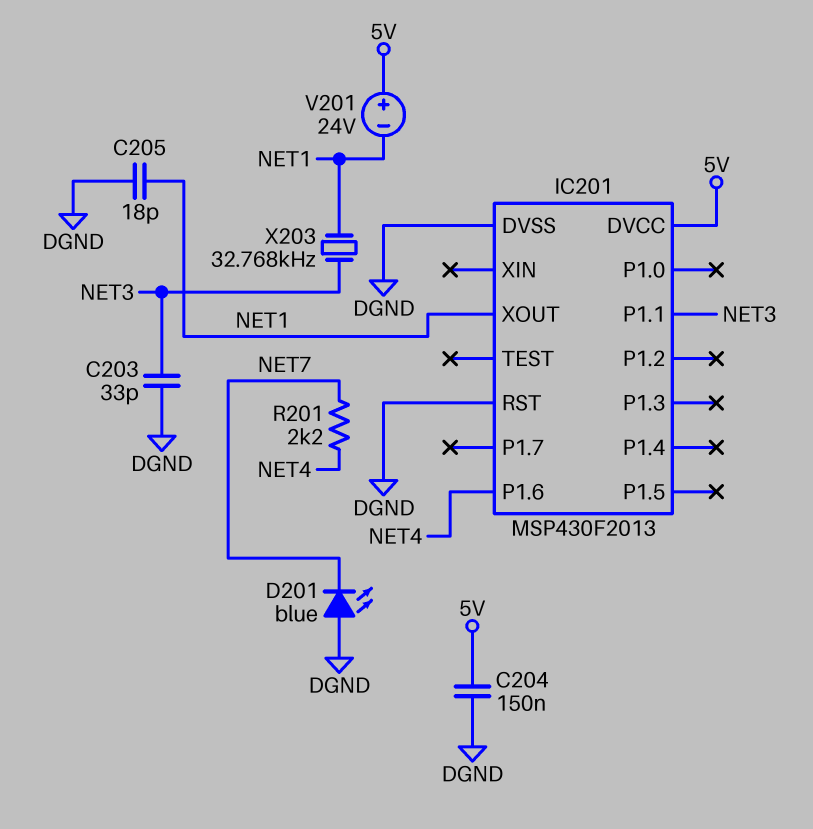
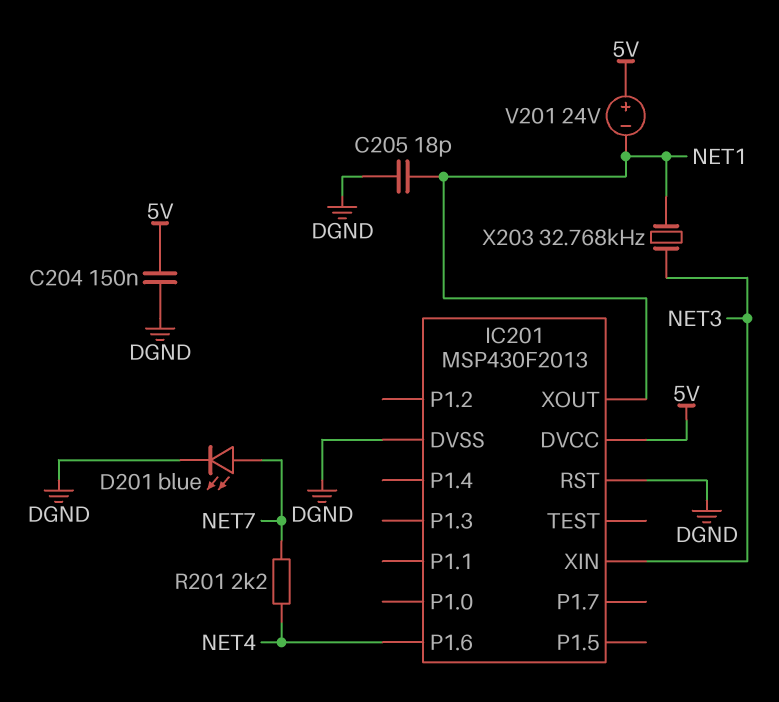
C203: 33pF (DGND, NET3) -> none
D201: LED blue (A DGND, K NET7) -> LED blue (A NET7, K DGND)
IC201 pin P1.1: NET3 -> none
IC201 pin XIN: none -> NET3

